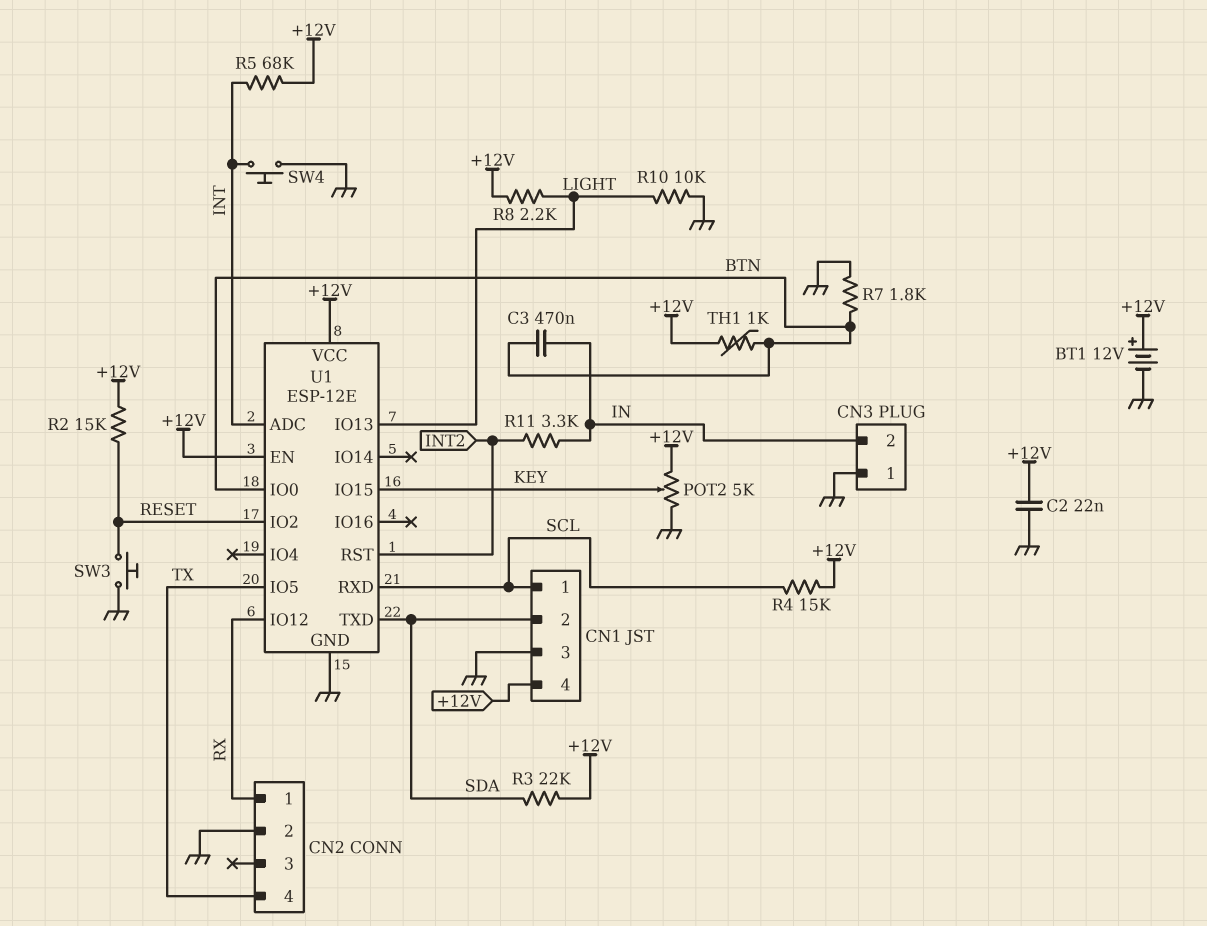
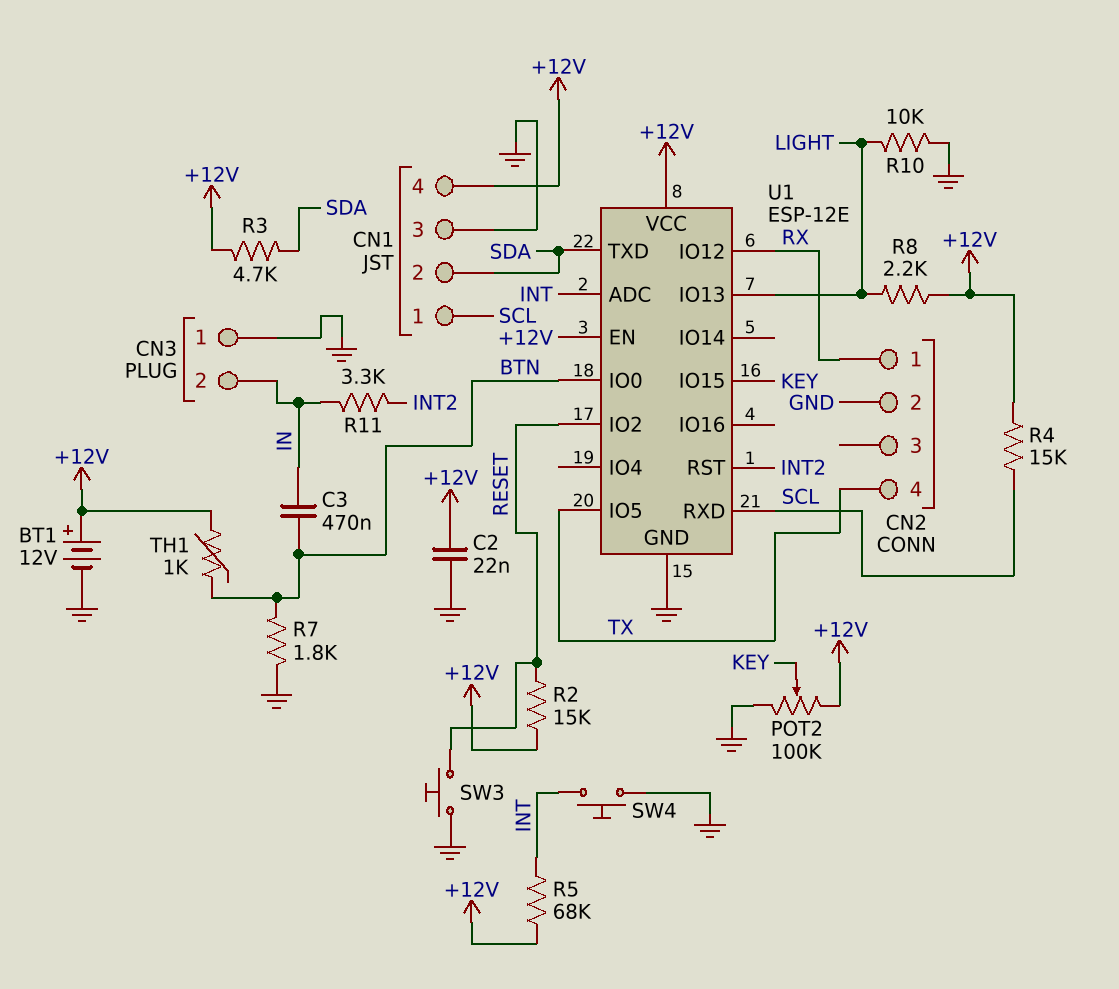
POT2: 5k (+12V, GND, wiper KEY) -> 100k (+12V, GND, wiper KEY)
R3: 22k (+12V, SDA) -> 4.7k (+12V, SDA)

